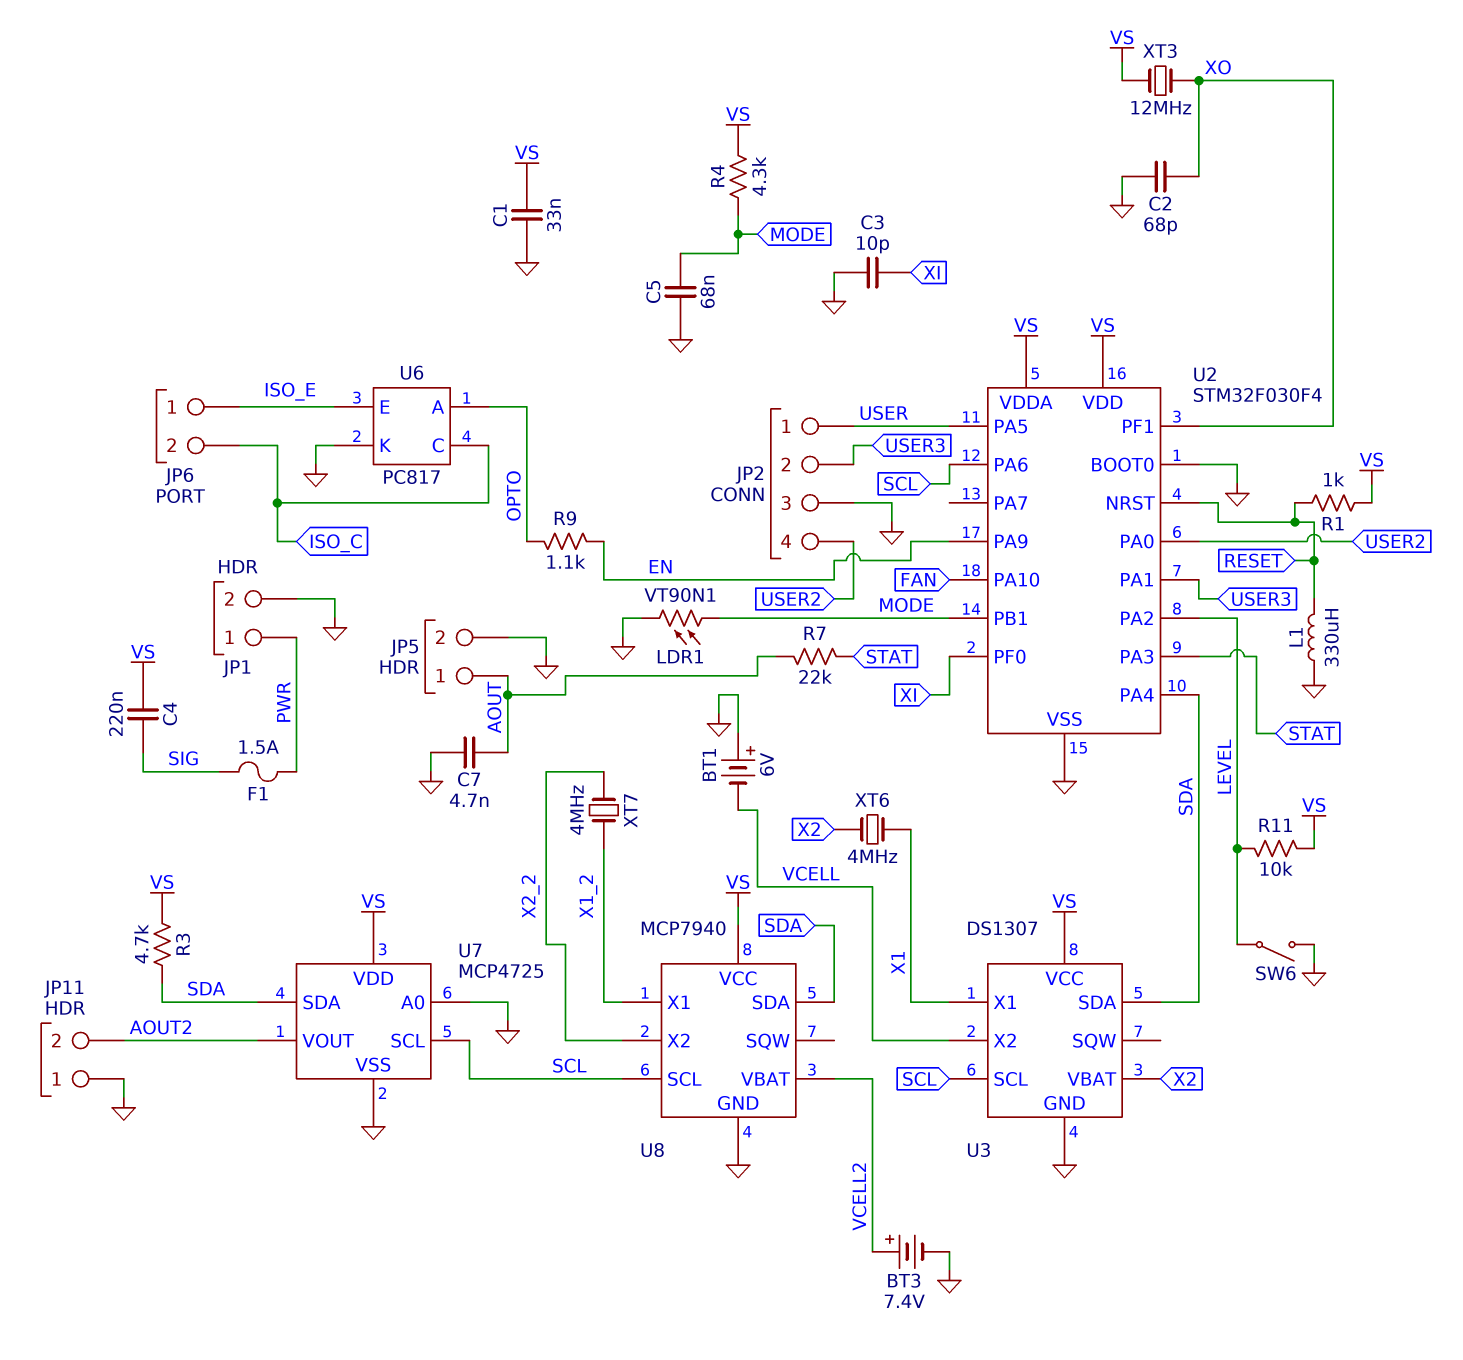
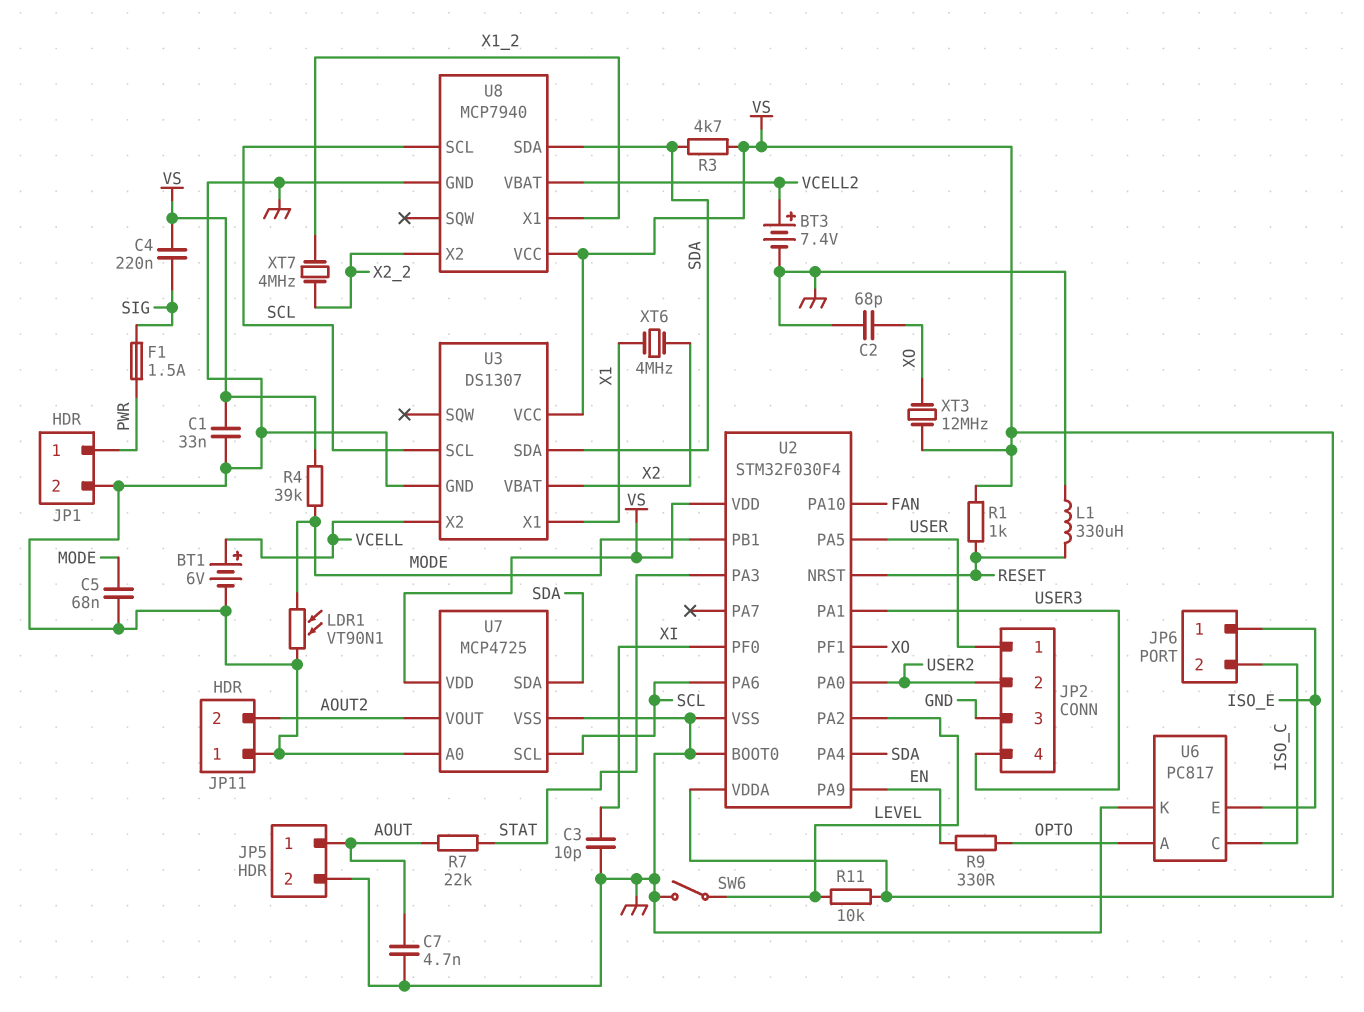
BT1: 6V (plus GND, minus VCELL) -> 6V (plus VCELL, minus GND)
JP2 pin 2: USER3 -> USER2
JP2 pin 4: USER2 -> USER3
R4: 4.3k (MODE, VS) -> 39k (MODE, VS)
R9: 1.1k (EN, OPTO) -> 330 (EN, OPTO)

